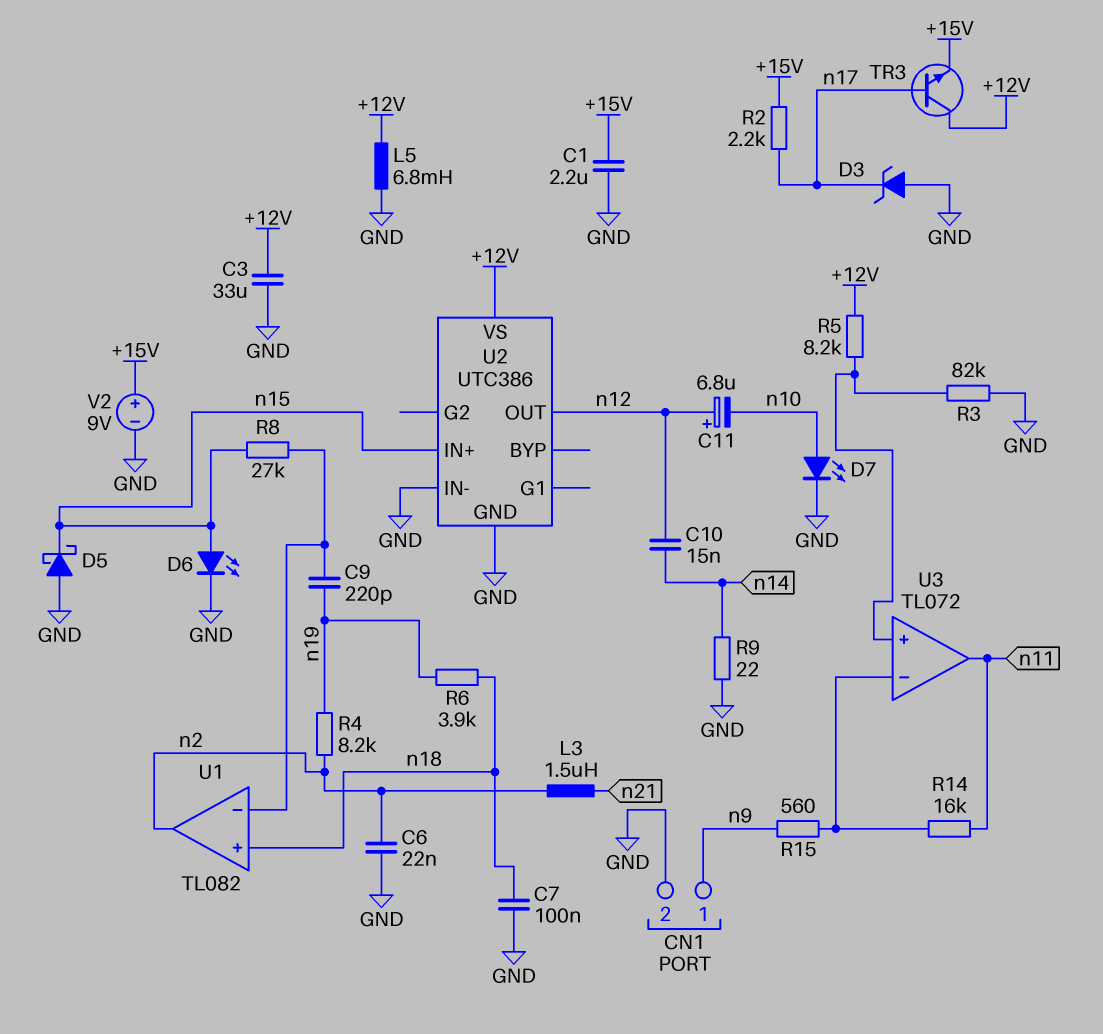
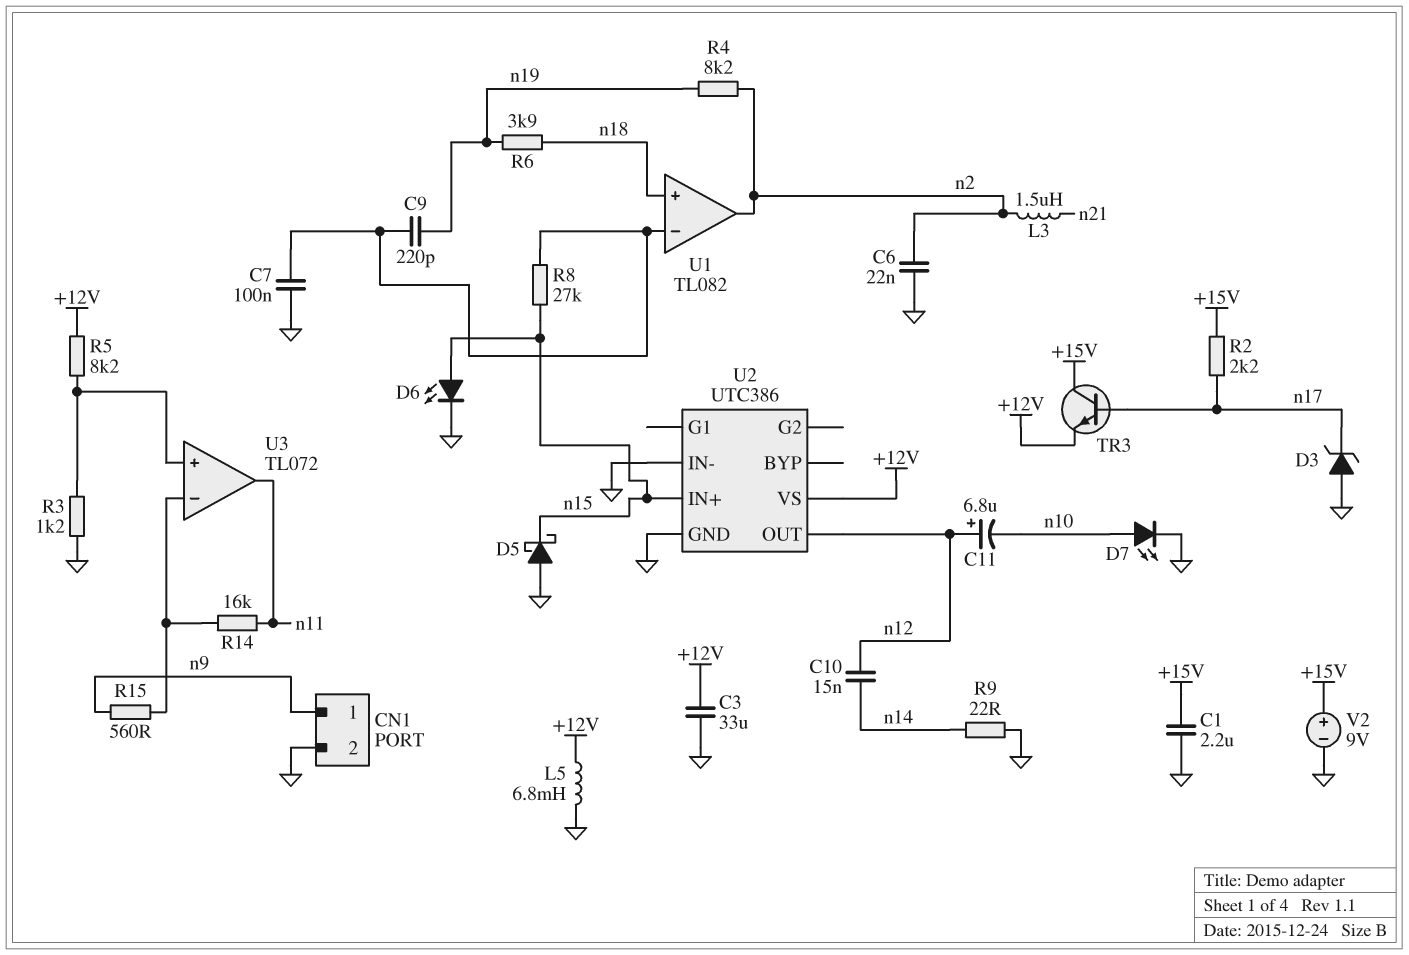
C7: 100nF (GND, n18) -> 100nF (GND, U1/in-)
R3: 82k (GND, U3/in+) -> 1.2k (GND, U3/in+)
TR3: NPN (B n17, C +12V, E +15V) -> NPN (B n17, C +15V, E +12V)

